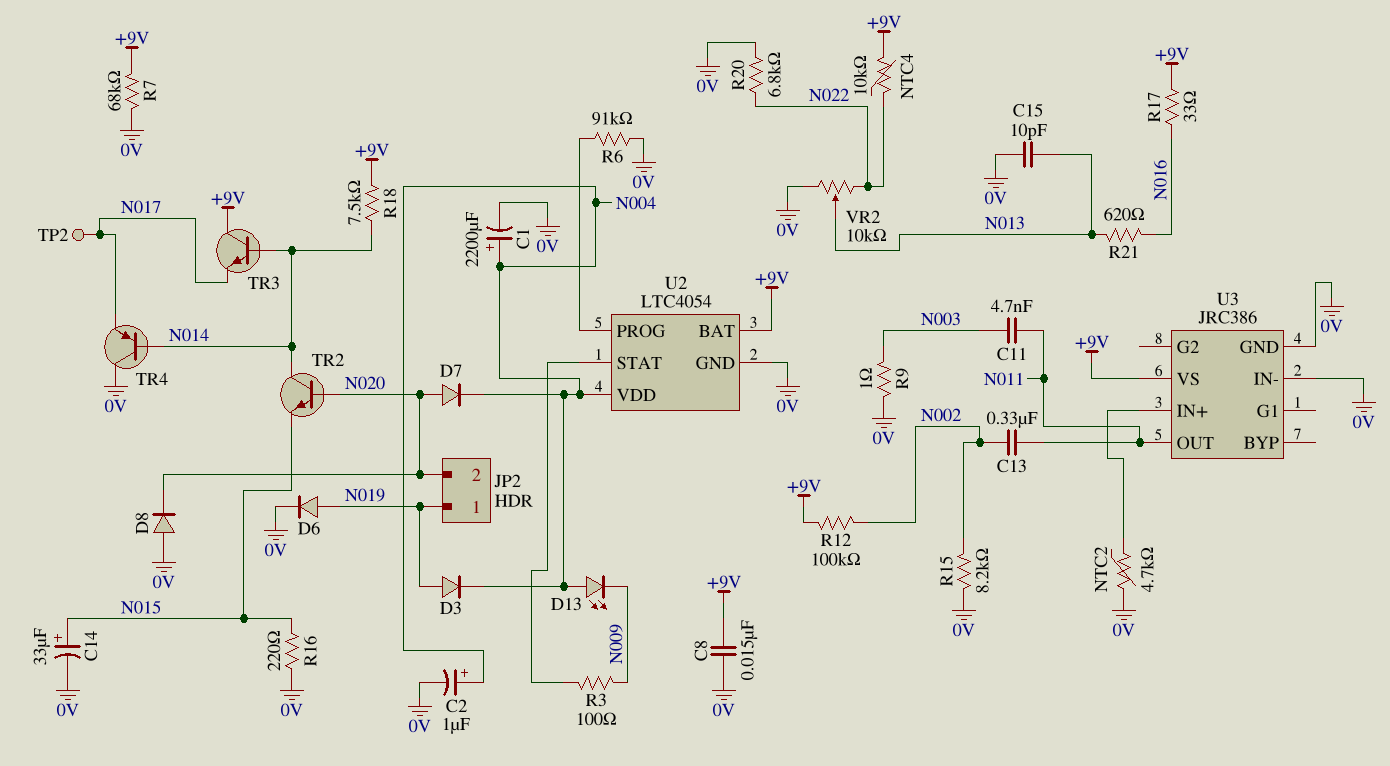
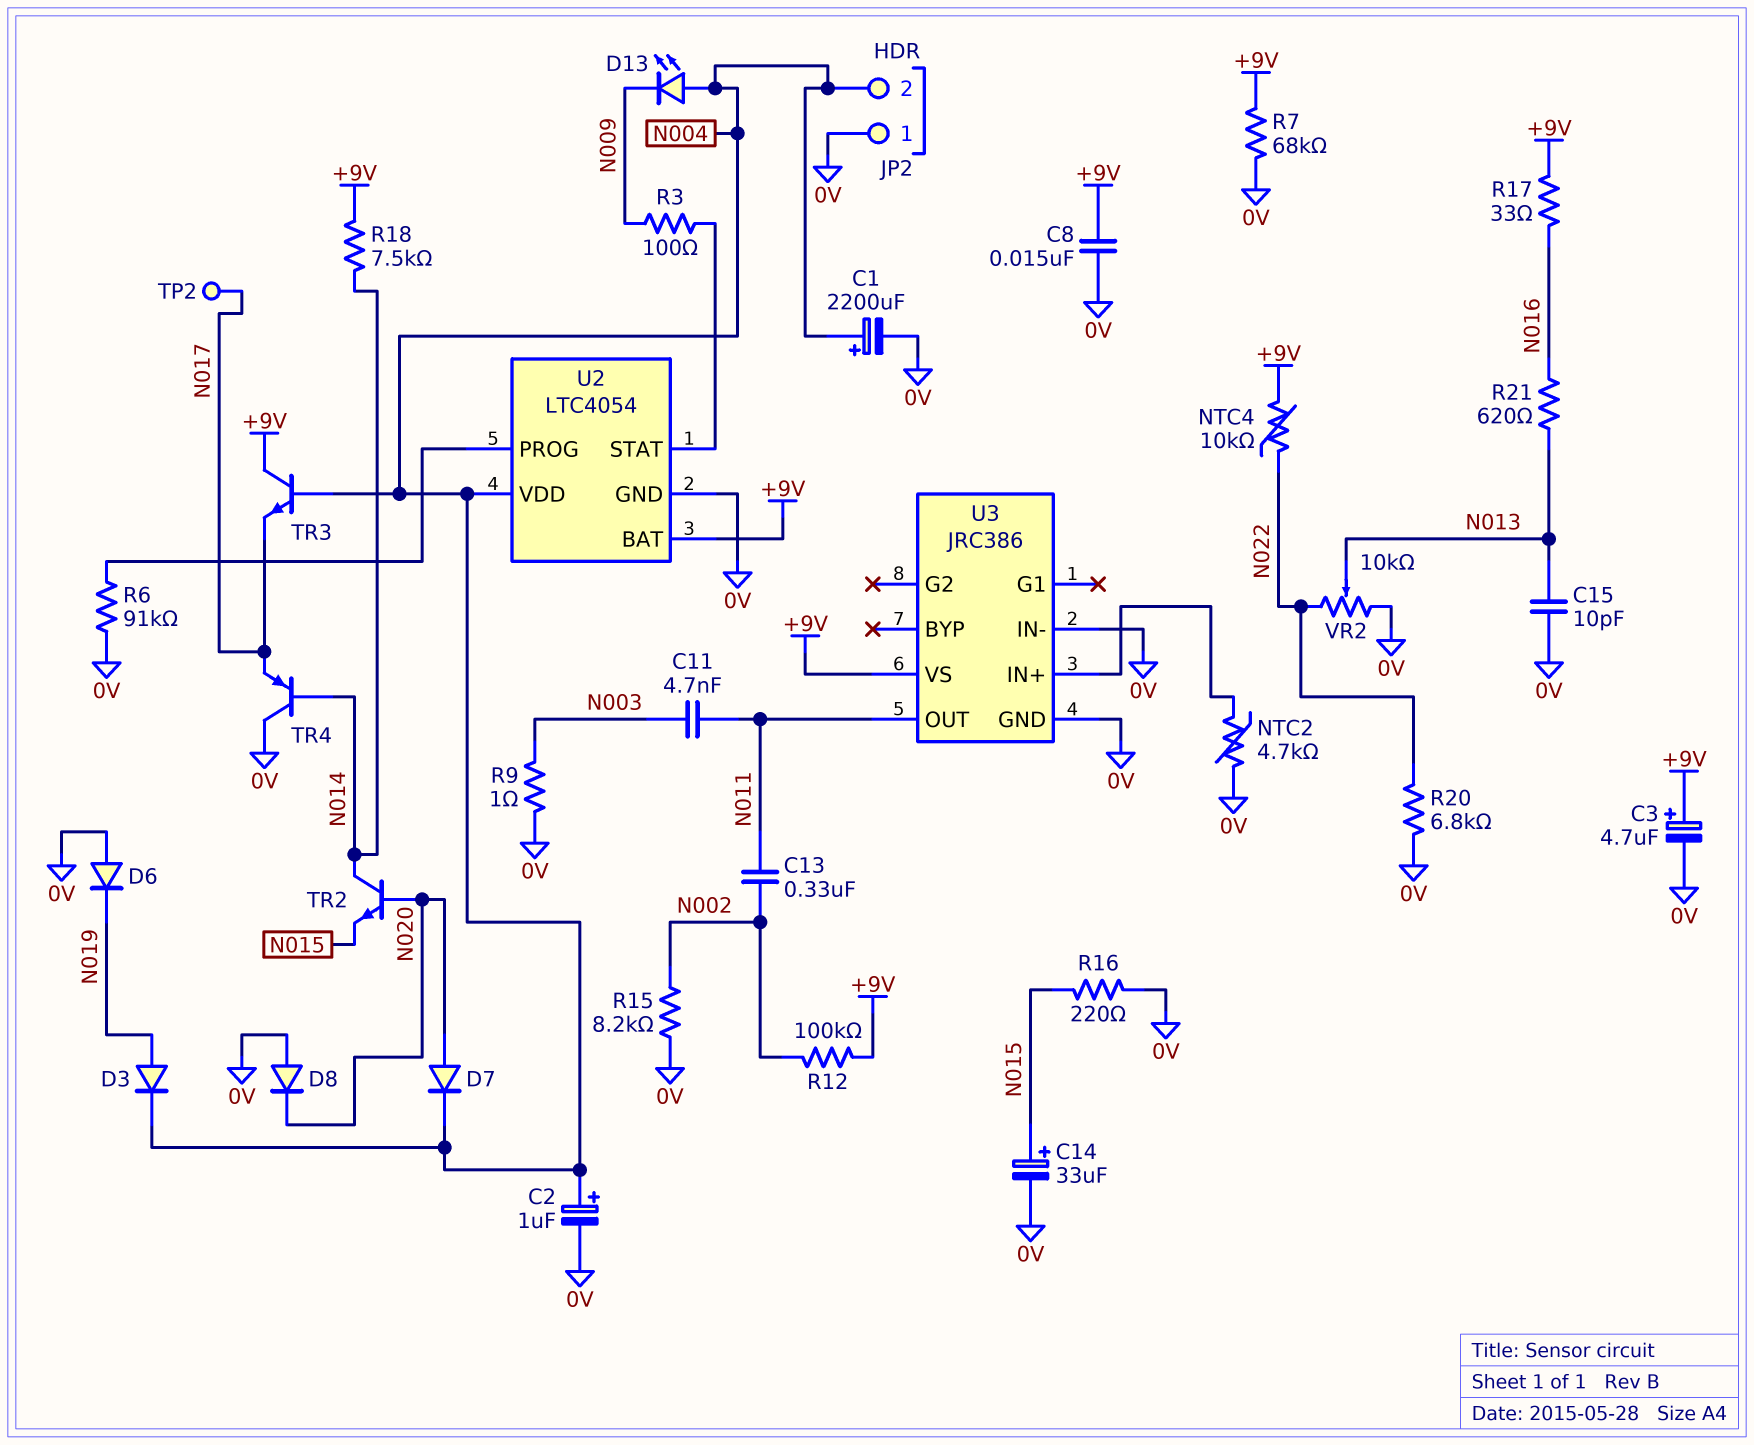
C3: none -> 4.7uF (plus +9V, minus 0V)
D6: diode (A N019, K 0V) -> diode (A 0V, K N019)
JP2 pin 1: N019 -> 0V
JP2 pin 2: N020 -> N004
TR3: NPN (B N014, C +9V, E N017) -> NPN (B N004, C +9V, E N017)

